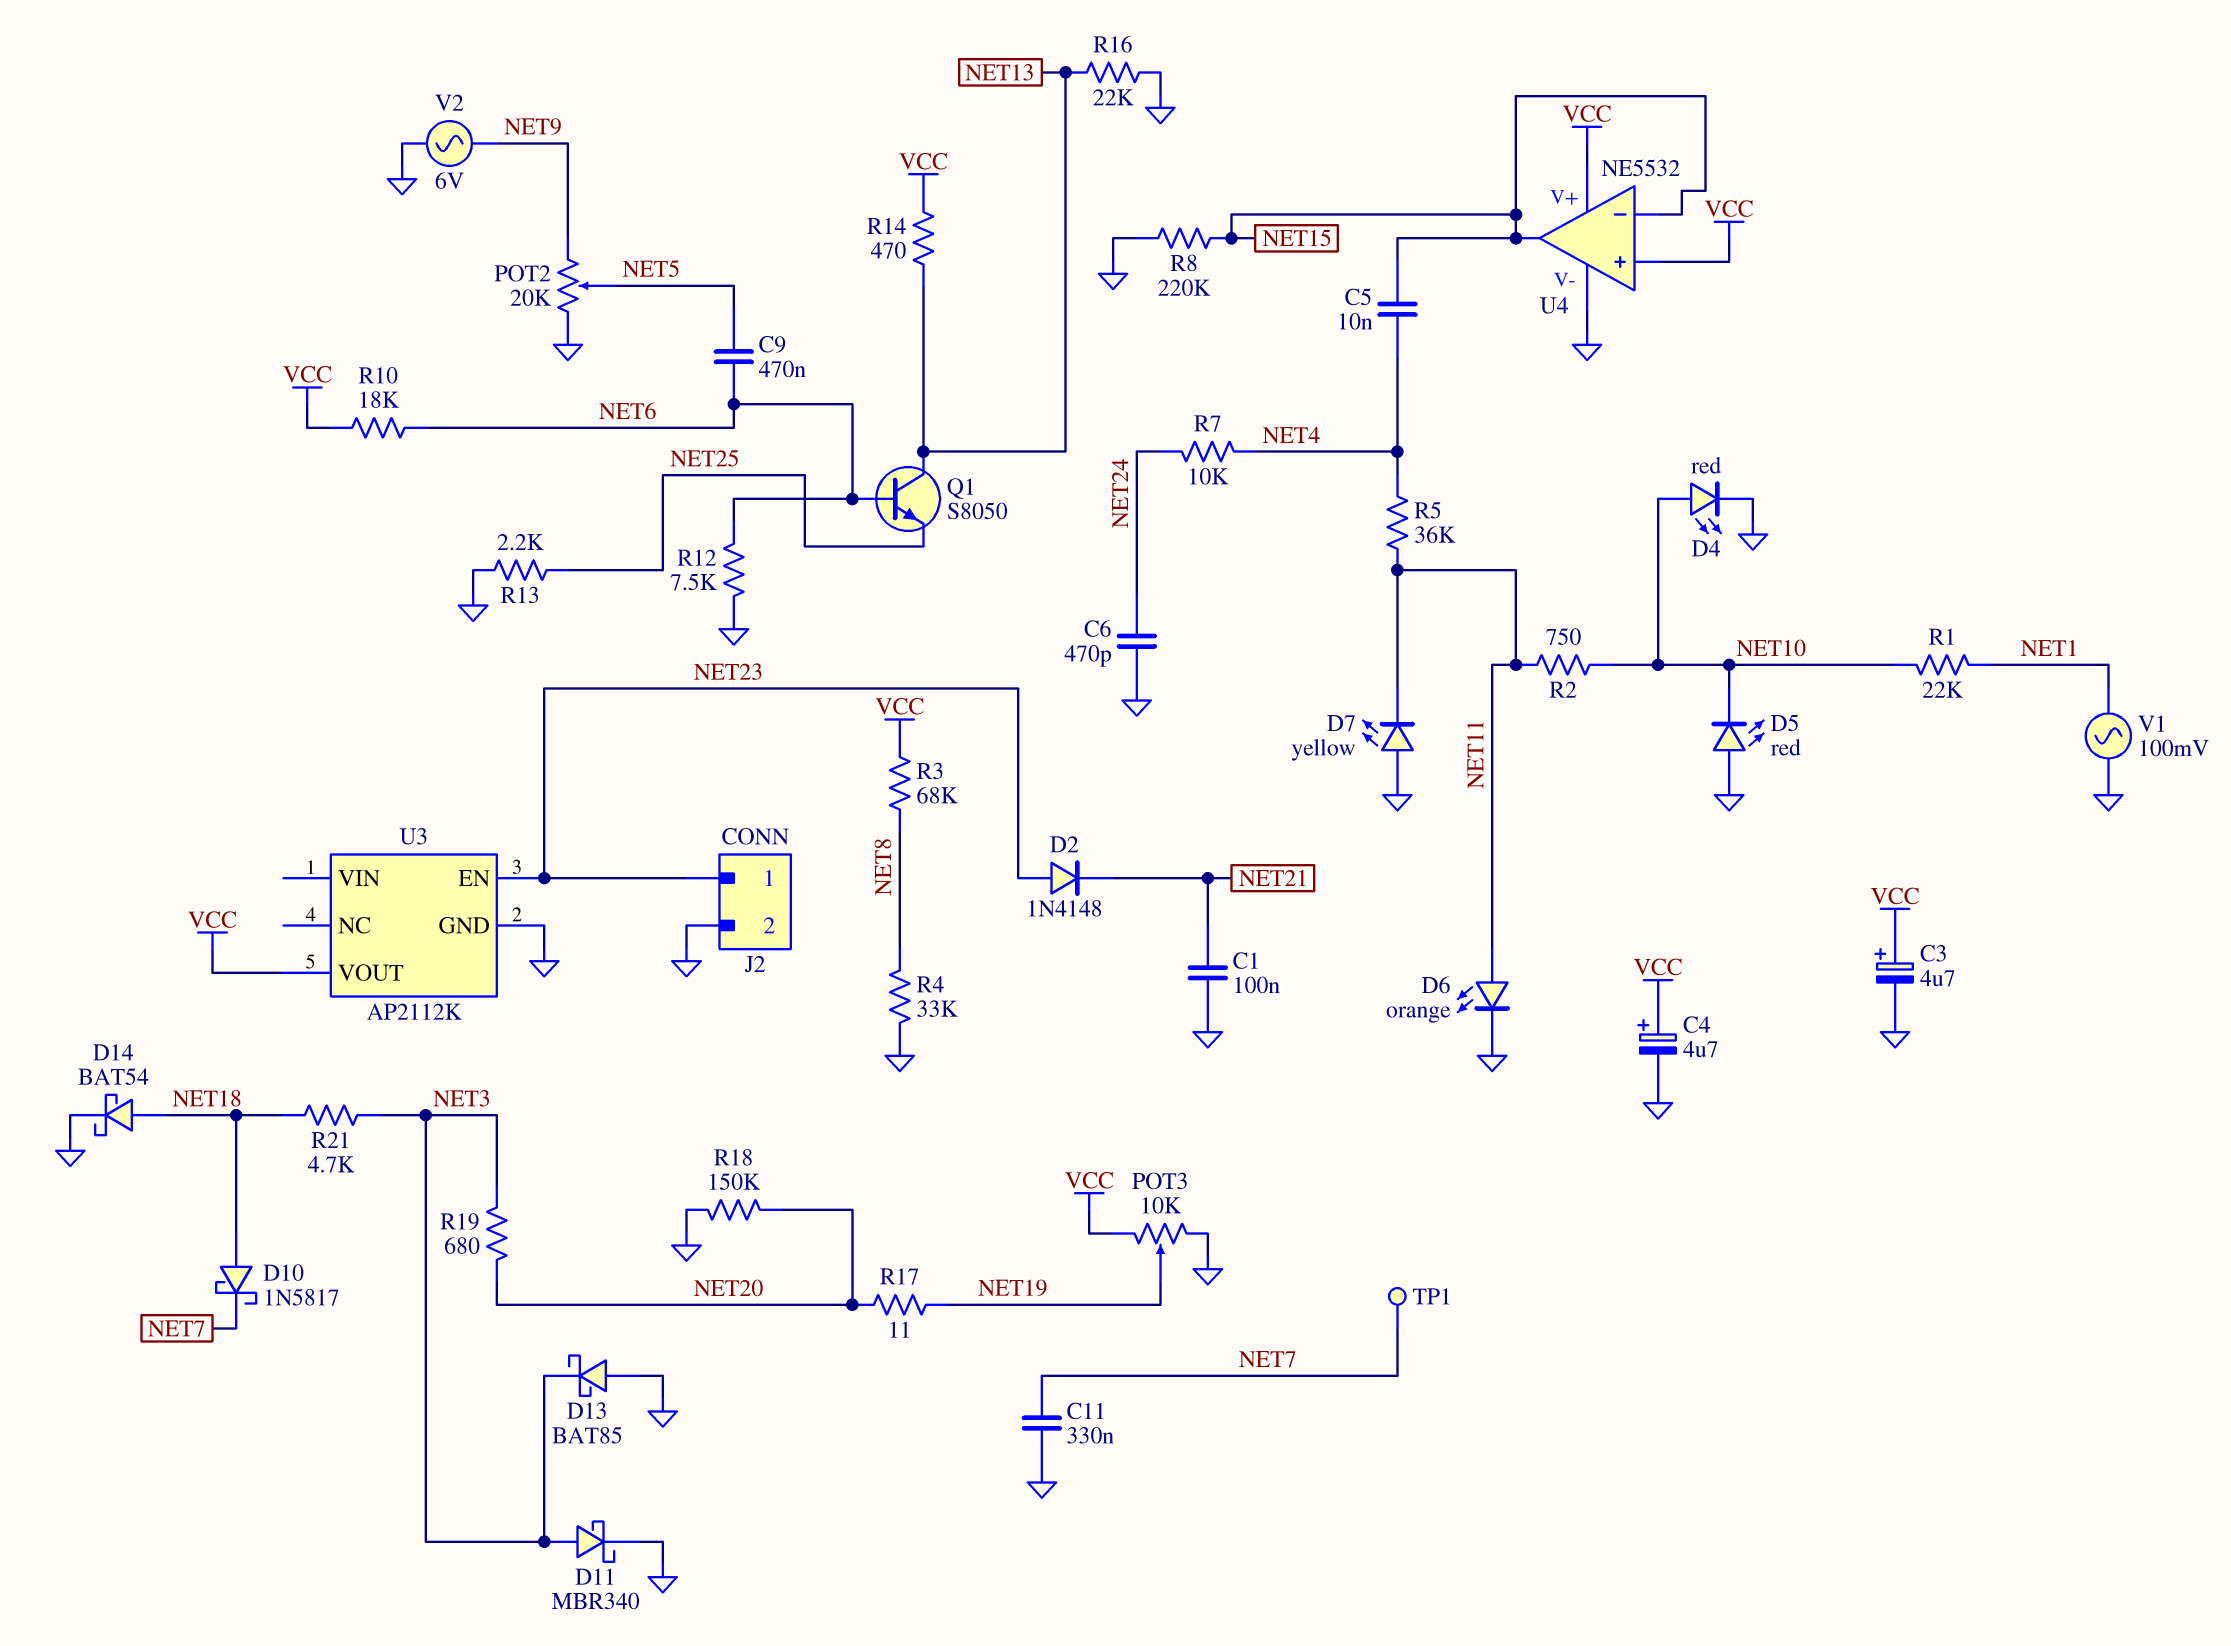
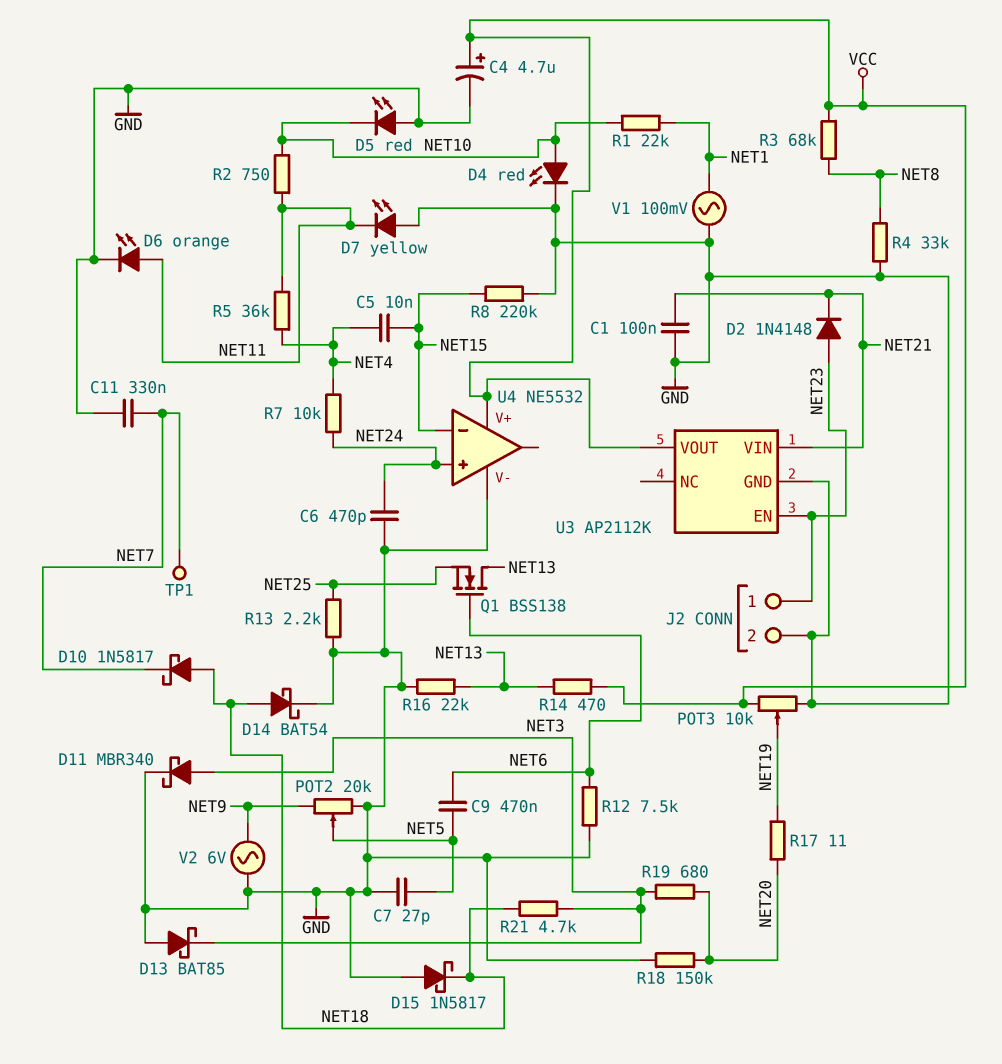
C3: 4.7uF (plus VCC, minus GND) -> none
C7: none -> 27pF (GND, NET5)
D15: none -> schottky 1N5817 (A GND, K NET18)
Q1: NPN S8050 (B NET6, C NET13, E NET25) -> NMOS BSS138 (G NET6, D NET13, S NET25)
R10: 18k (NET6, VCC) -> none
U3 pin VIN: none -> NET21
U4 pin in+: VCC -> NET24
U4 pin out: NET15 -> none

